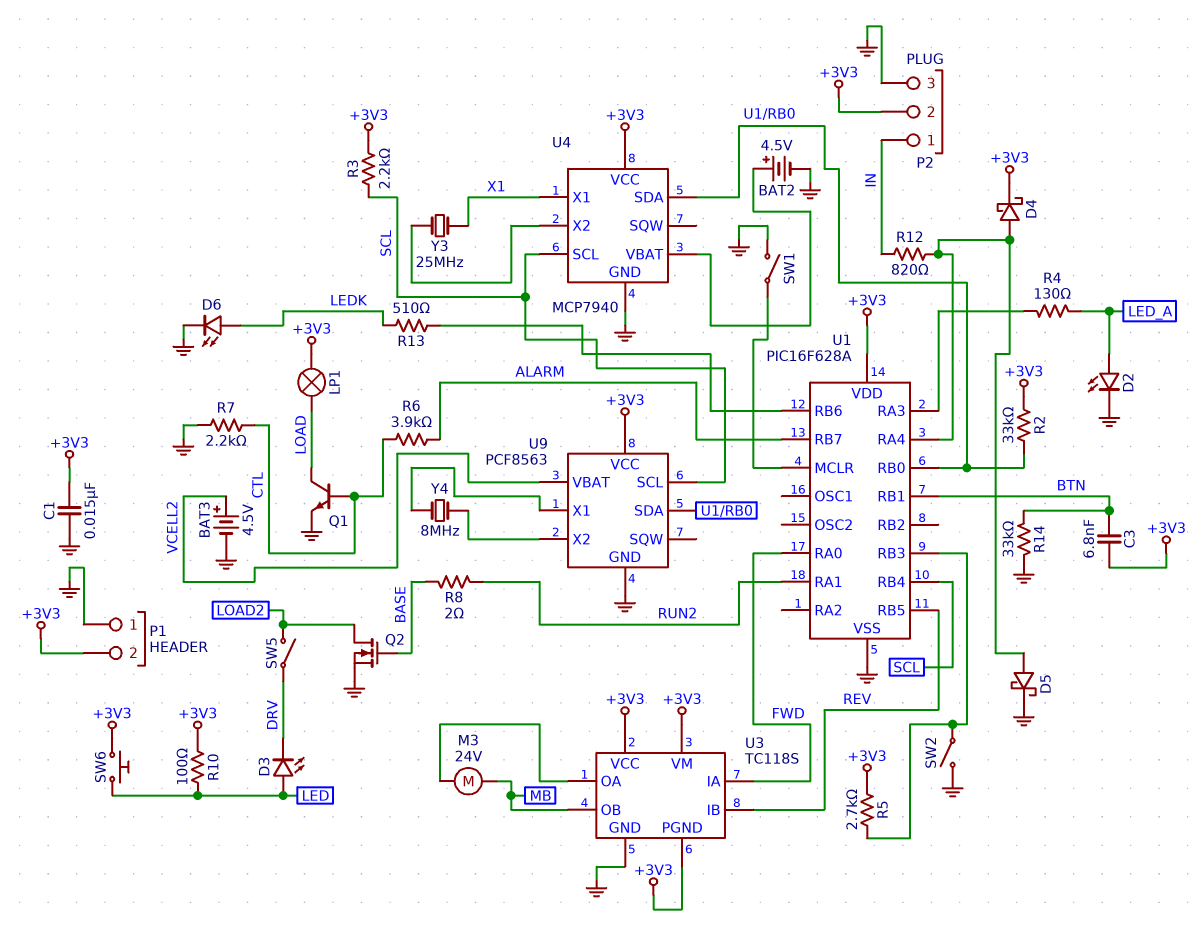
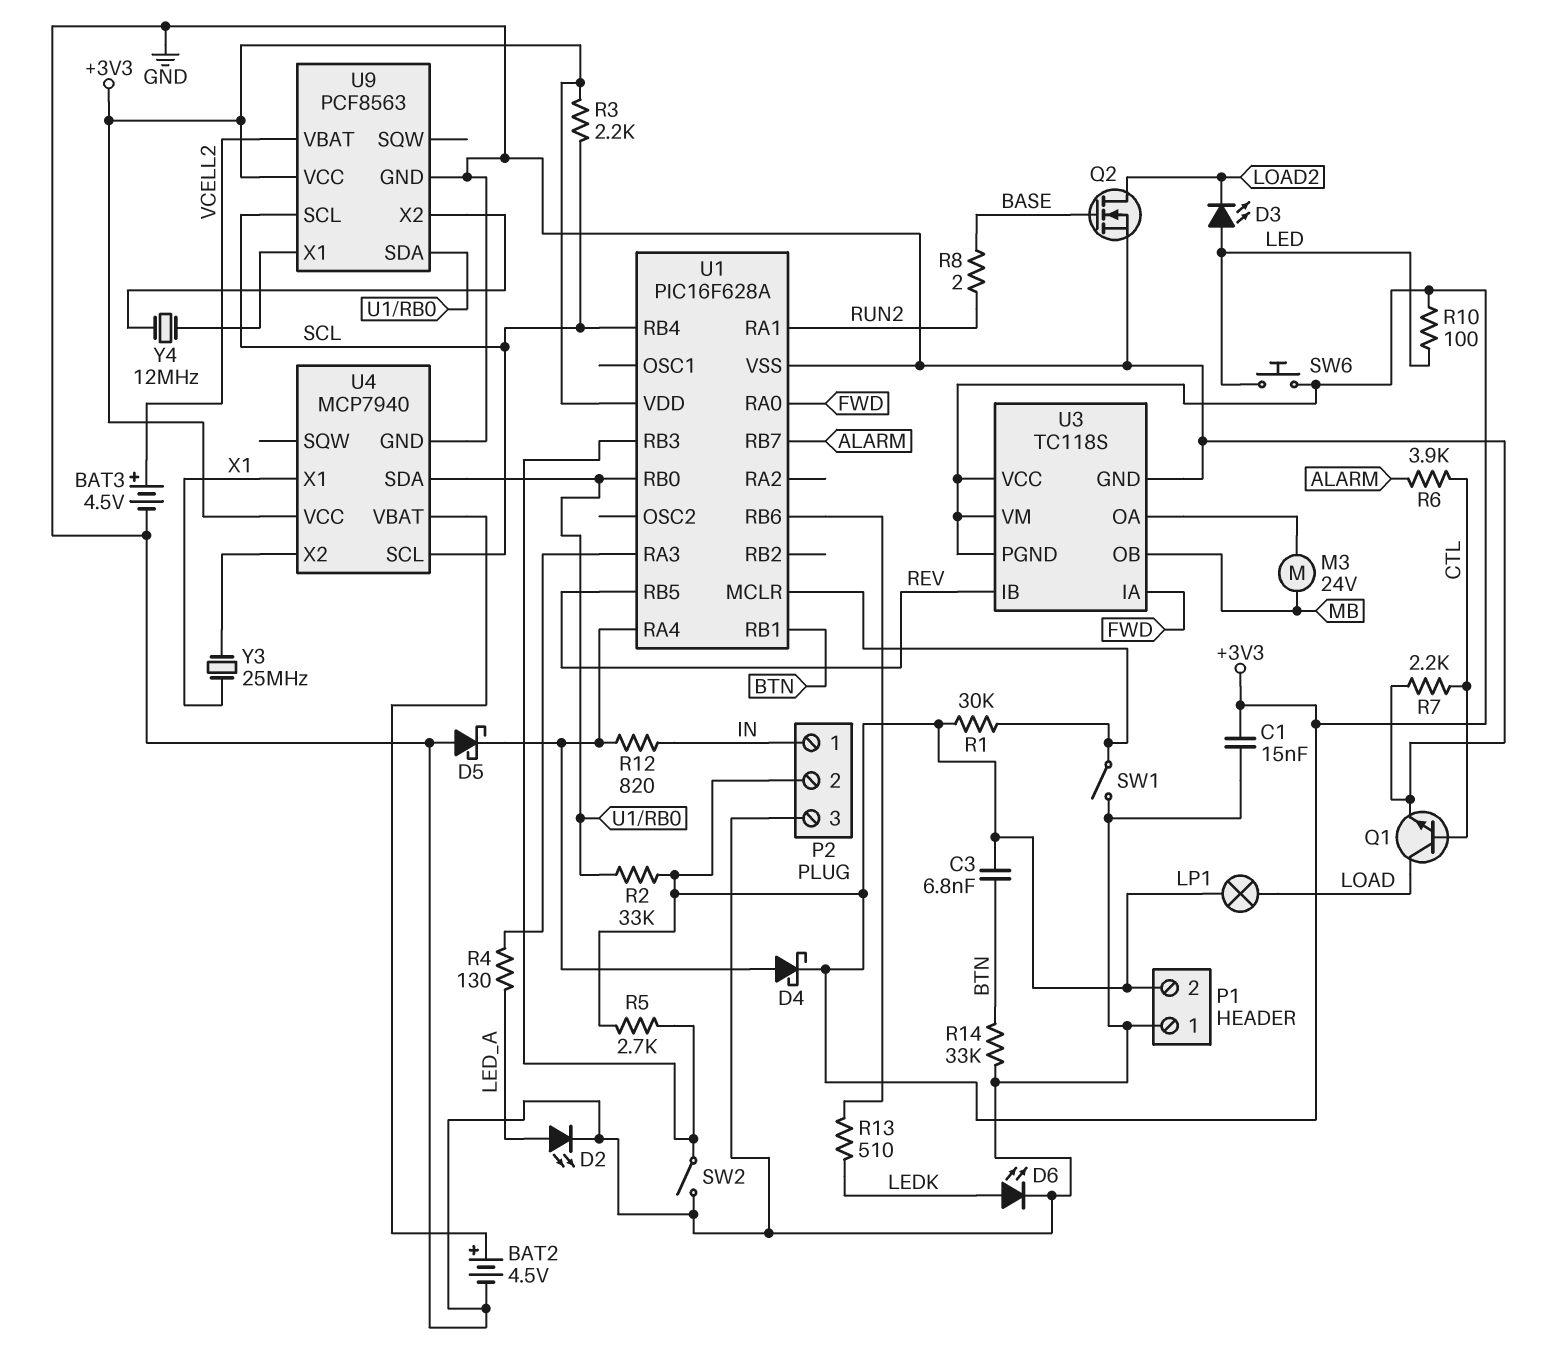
D3: LED (A LED, K DRV) -> LED (A LED, K LOAD2)
D5: schottky (A U1/RA4, K GND) -> schottky (A GND, K U1/RA4)
R1: none -> 30k (+3V3, U1/MCLR)
SW5: switch (DRV, LOAD2) -> none
Y4: 8MHz (U9/X1, U9/X2) -> 12MHz (U9/X1, U9/X2)

